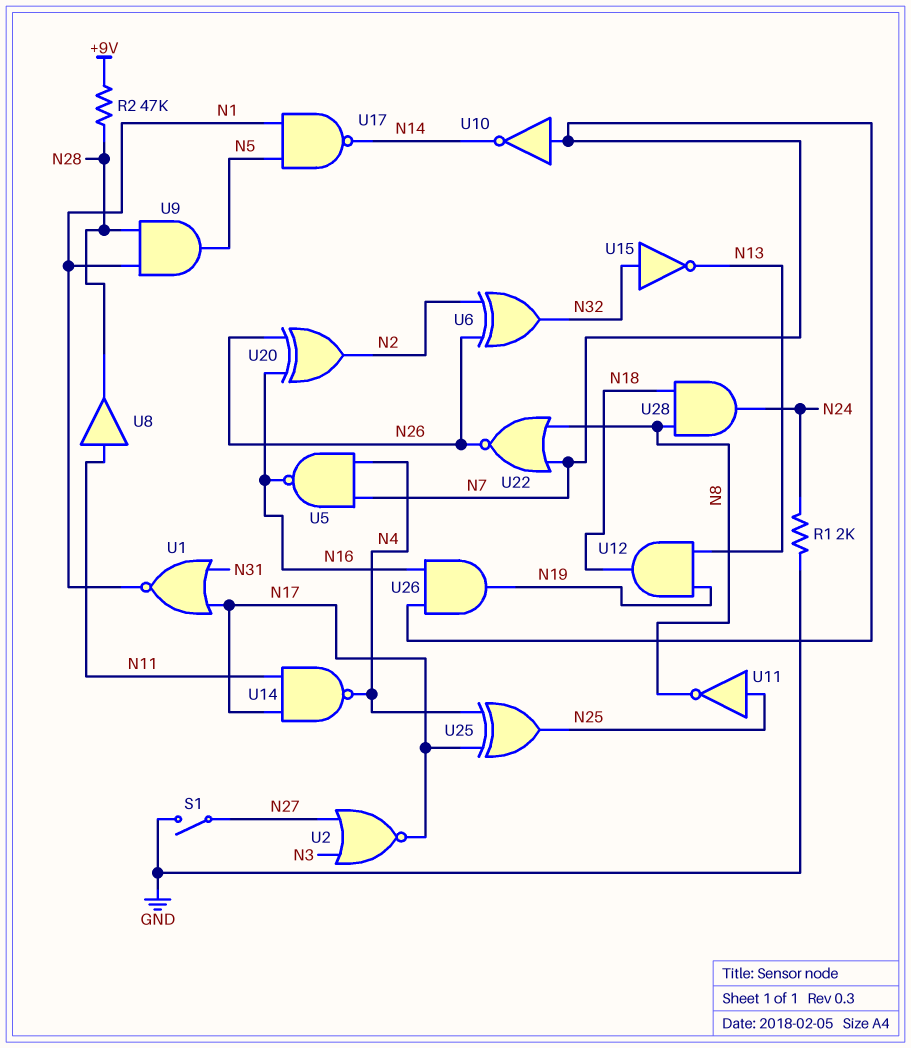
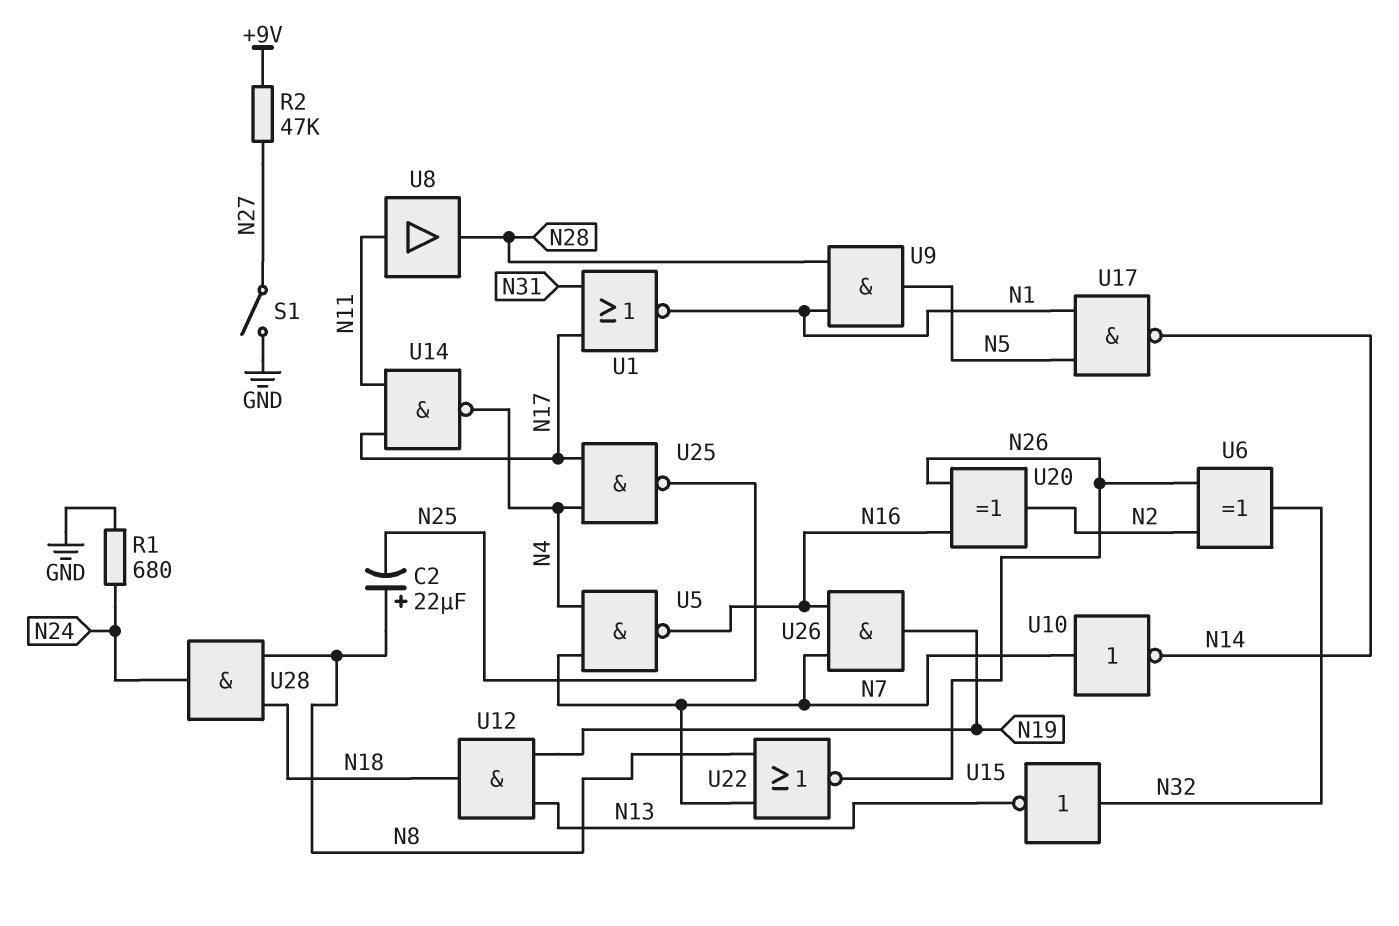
C2: none -> 22uF (plus N8, minus N25)
R1: 2k (GND, N24) -> 680 (GND, N24)
R2: 47k (+9V, N28) -> 47k (+9V, N27)
U2: NOR (in N3, in N27, out N17) -> none
U11: NOT (in N25, out N8) -> none
U25: XOR (in N4, in N17, out N25) -> NAND (in N4, in N17, out N25)

